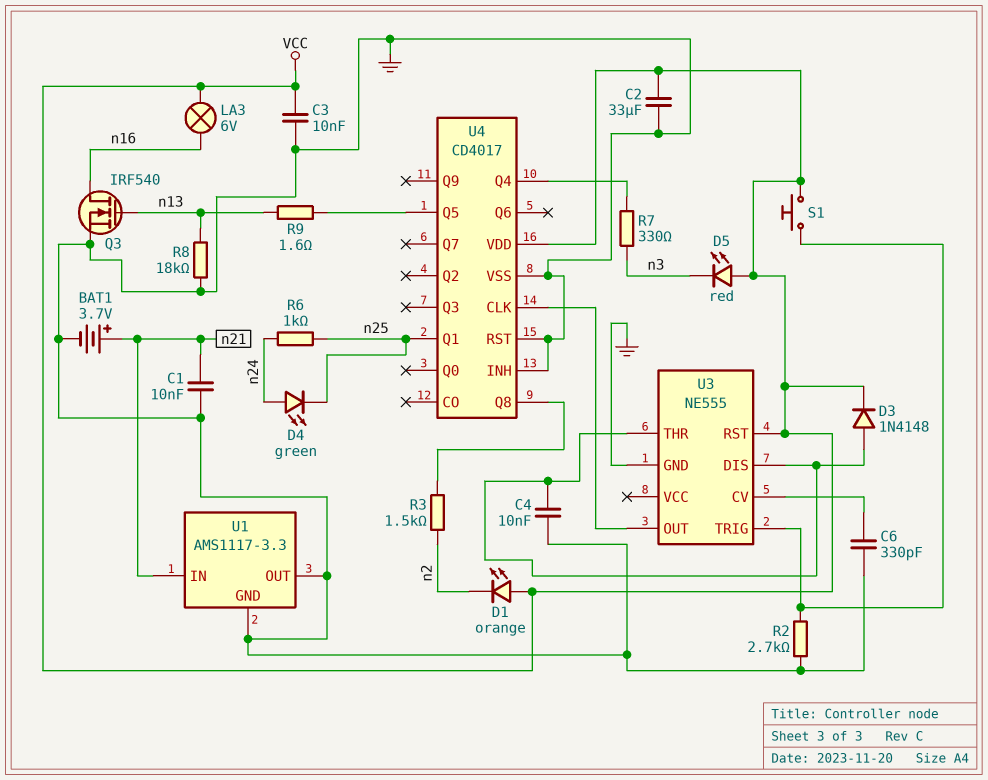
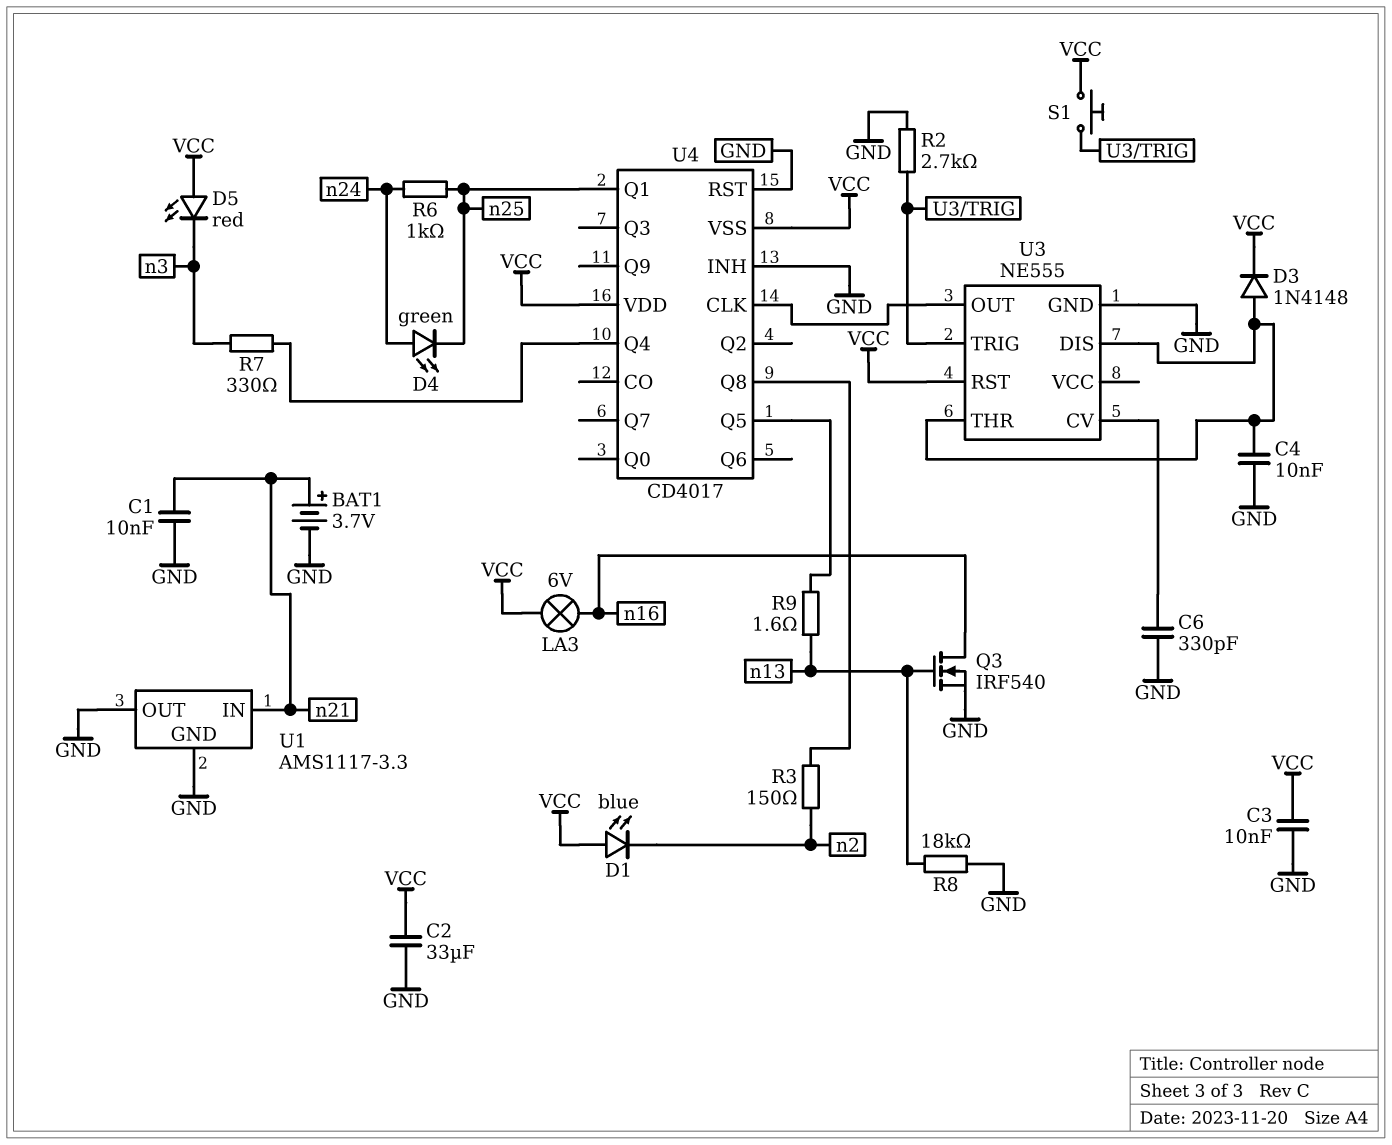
D1: LED orange (A VCC, K n2) -> LED blue (A VCC, K n2)
R3: 1.5k (U4/Q8, n2) -> 150 (U4/Q8, n2)
U4 pin VSS: GND -> VCC

